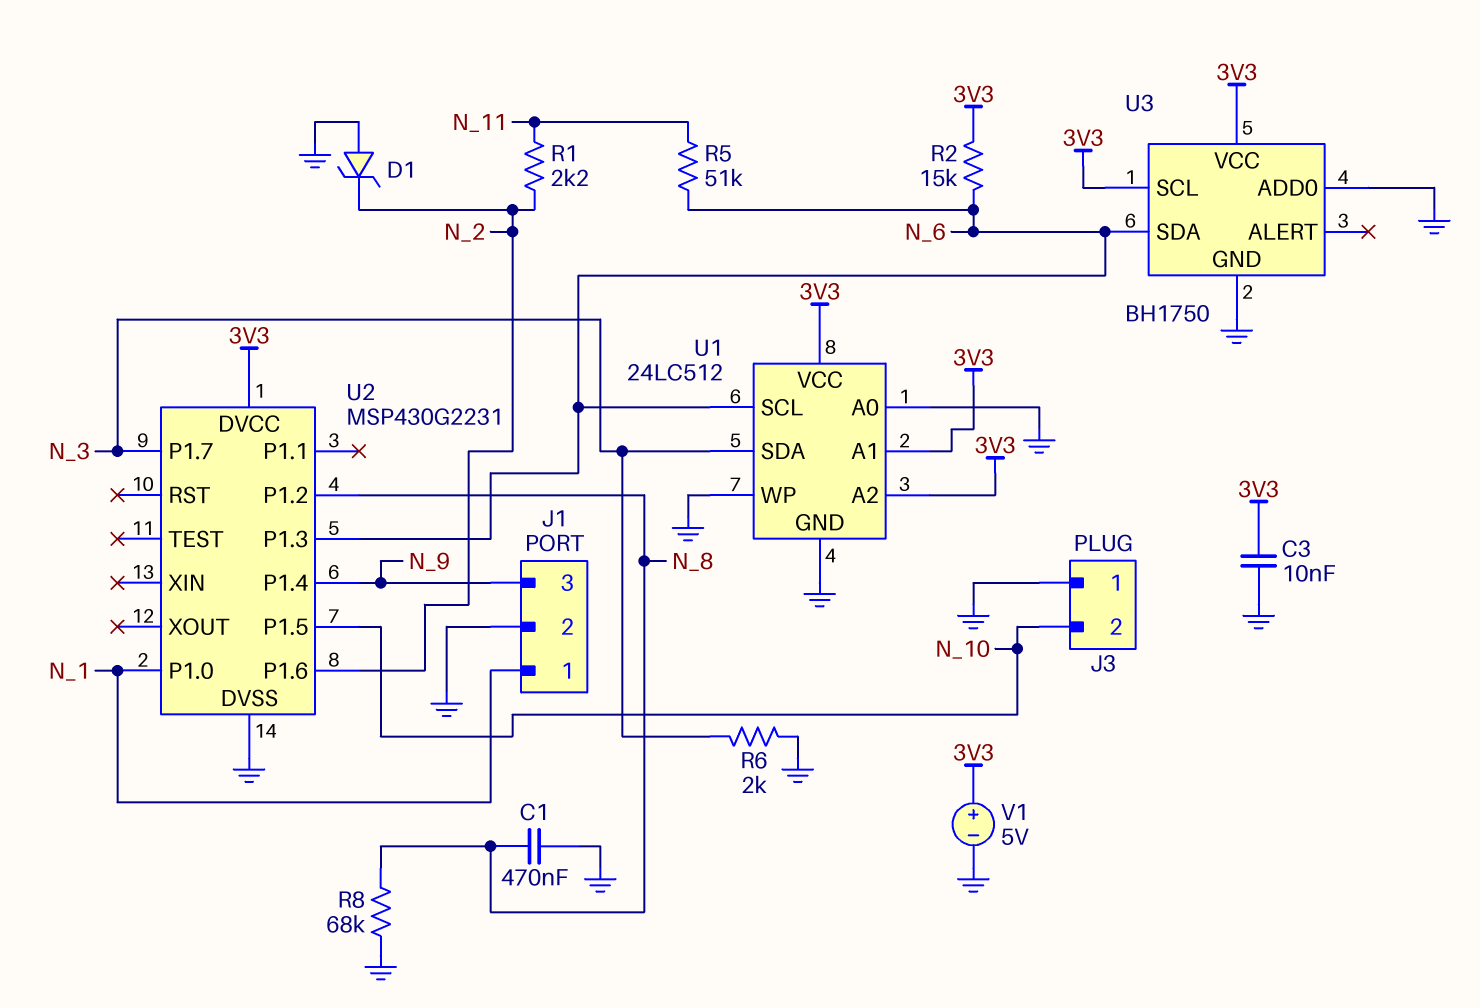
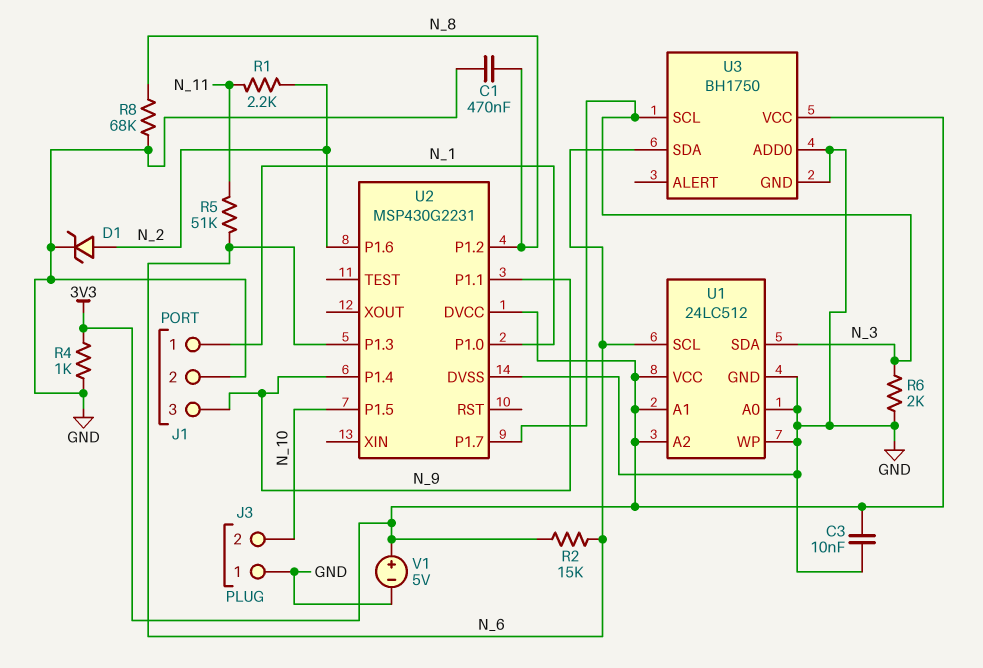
D1: zener (A GND, K N_2) -> zener (A N_2, K GND)
R4: none -> 1k (3V3, GND)
U2 pin P1.1: none -> N_9
U3 pin SCL: 3V3 -> N_3

